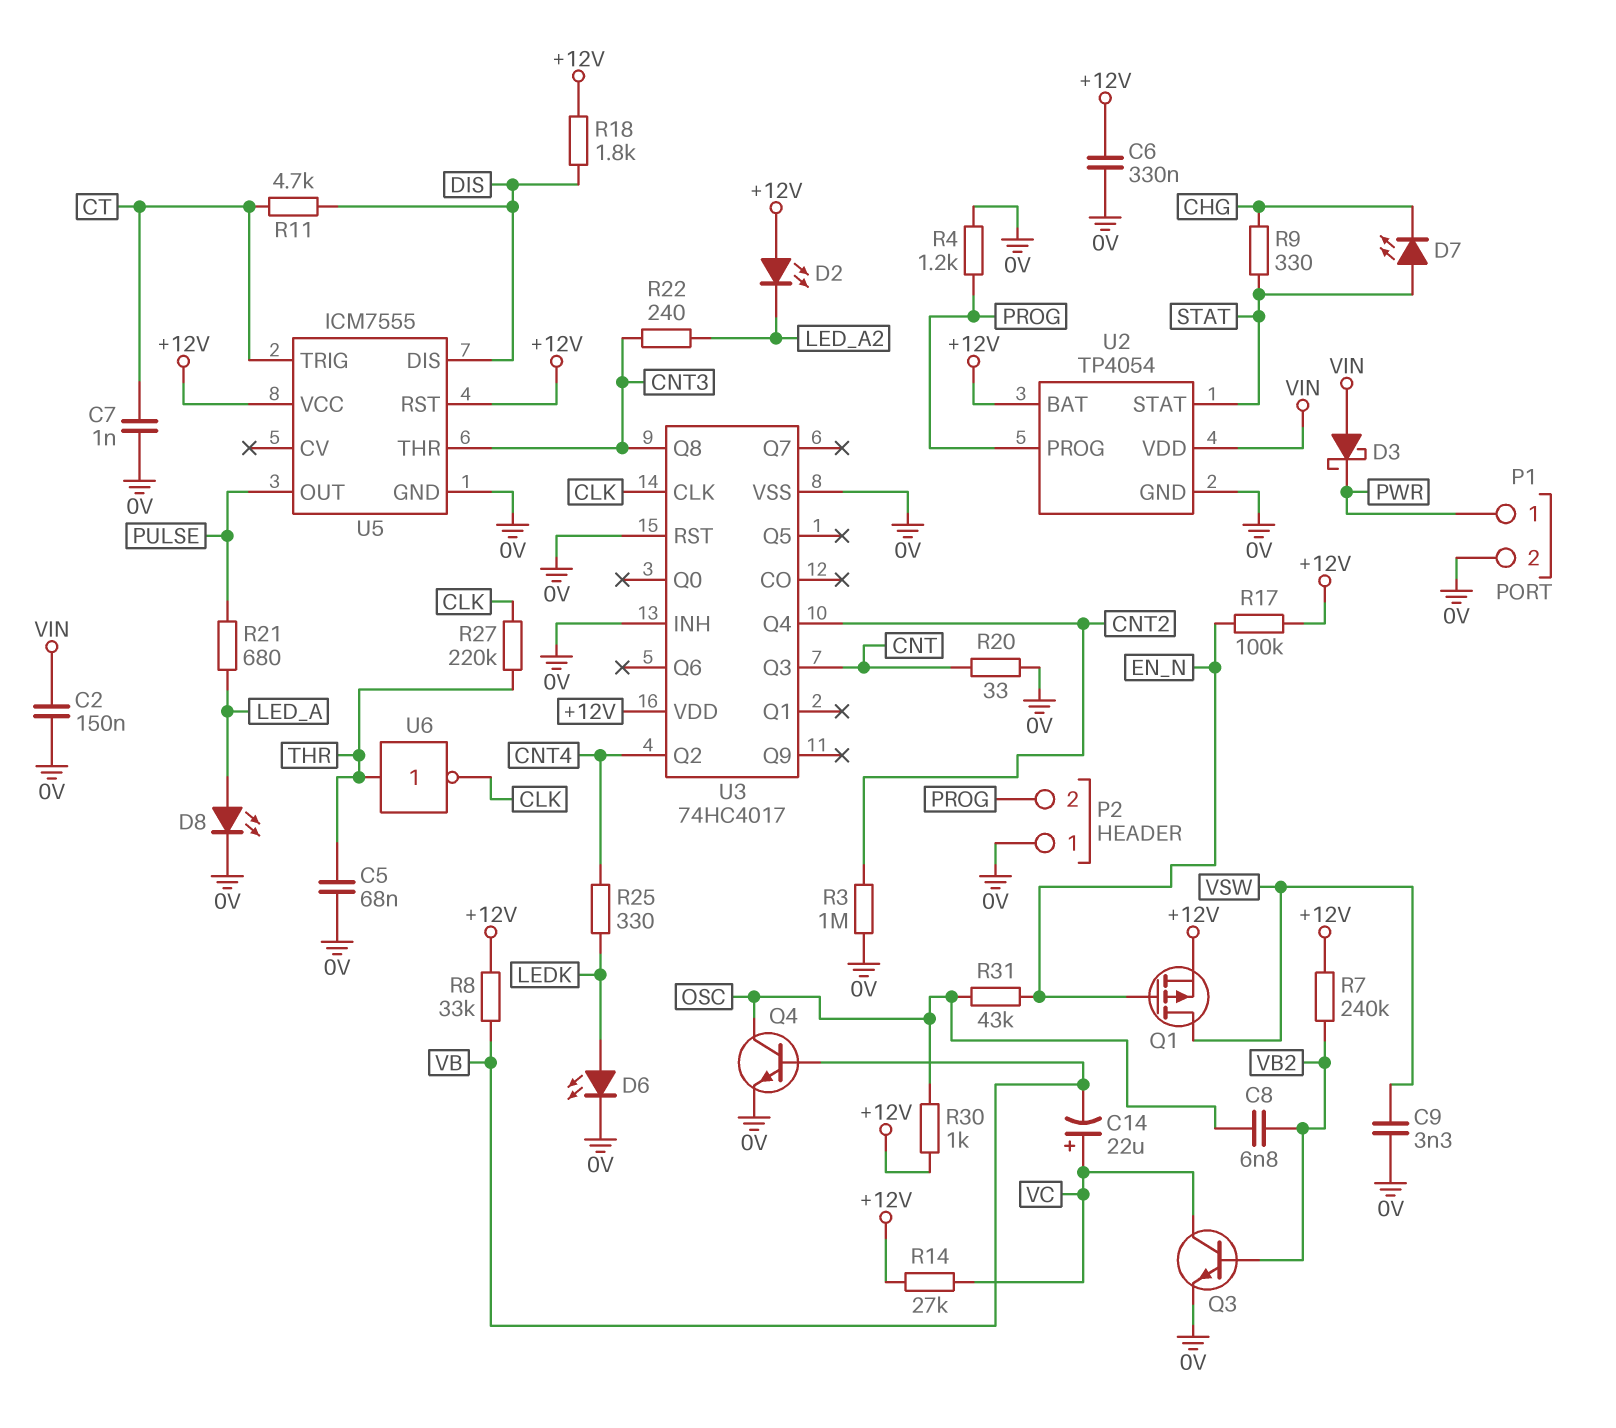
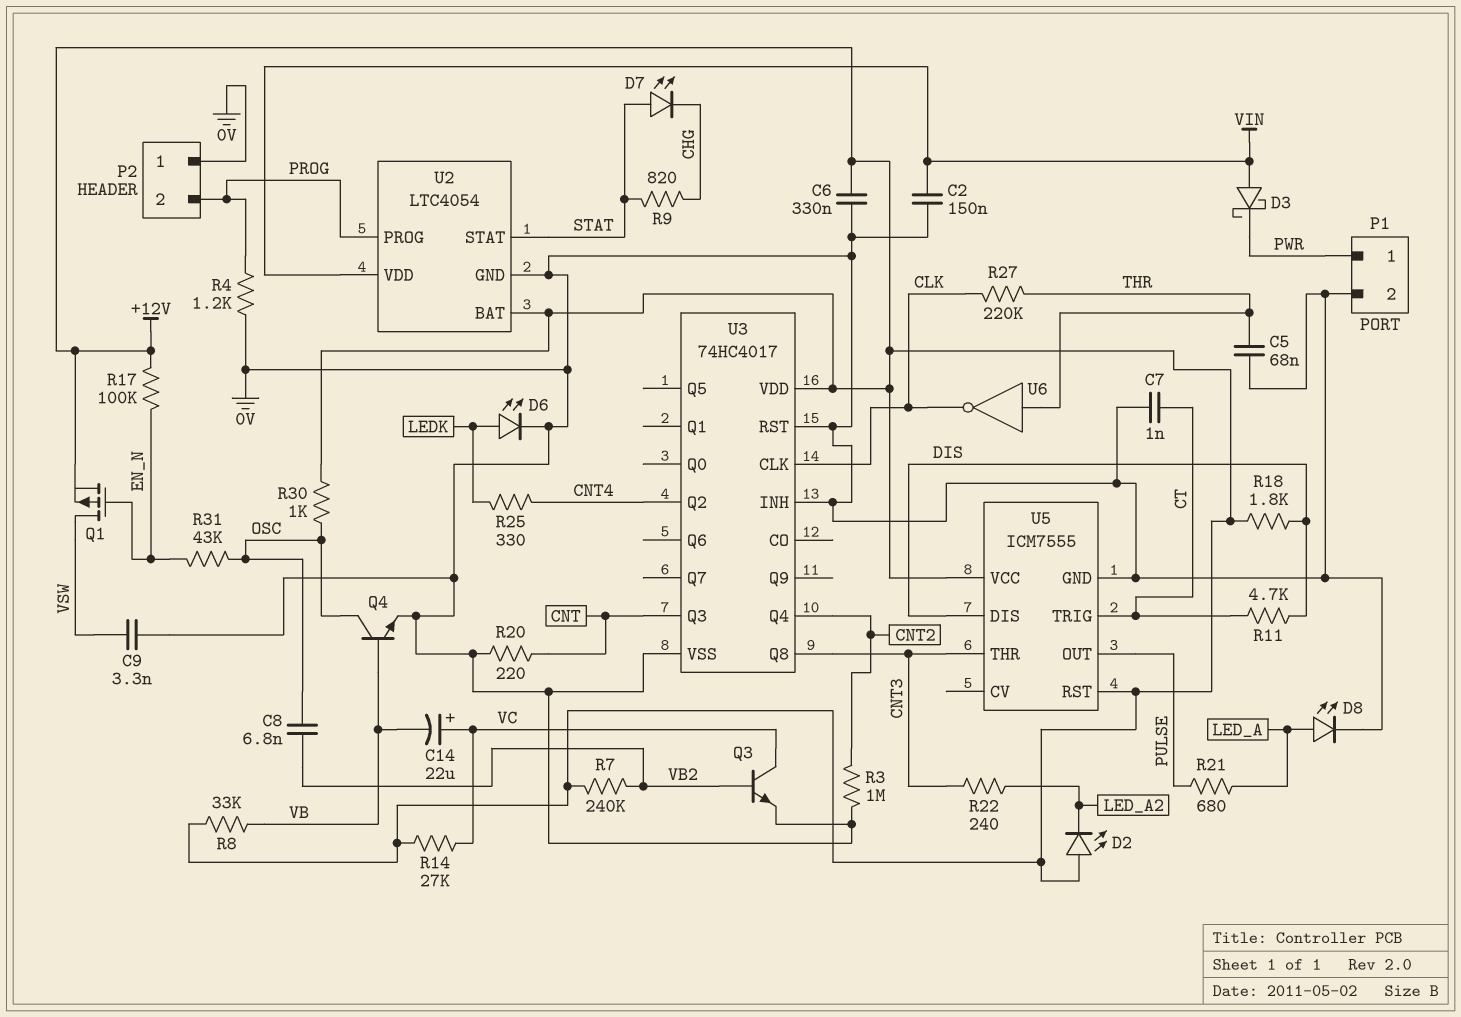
R9: 330 (CHG, STAT) -> 820 (CHG, STAT)
R20: 33 (0V, CNT) -> 220 (0V, CNT)
U2: TP4054 -> LTC4054

